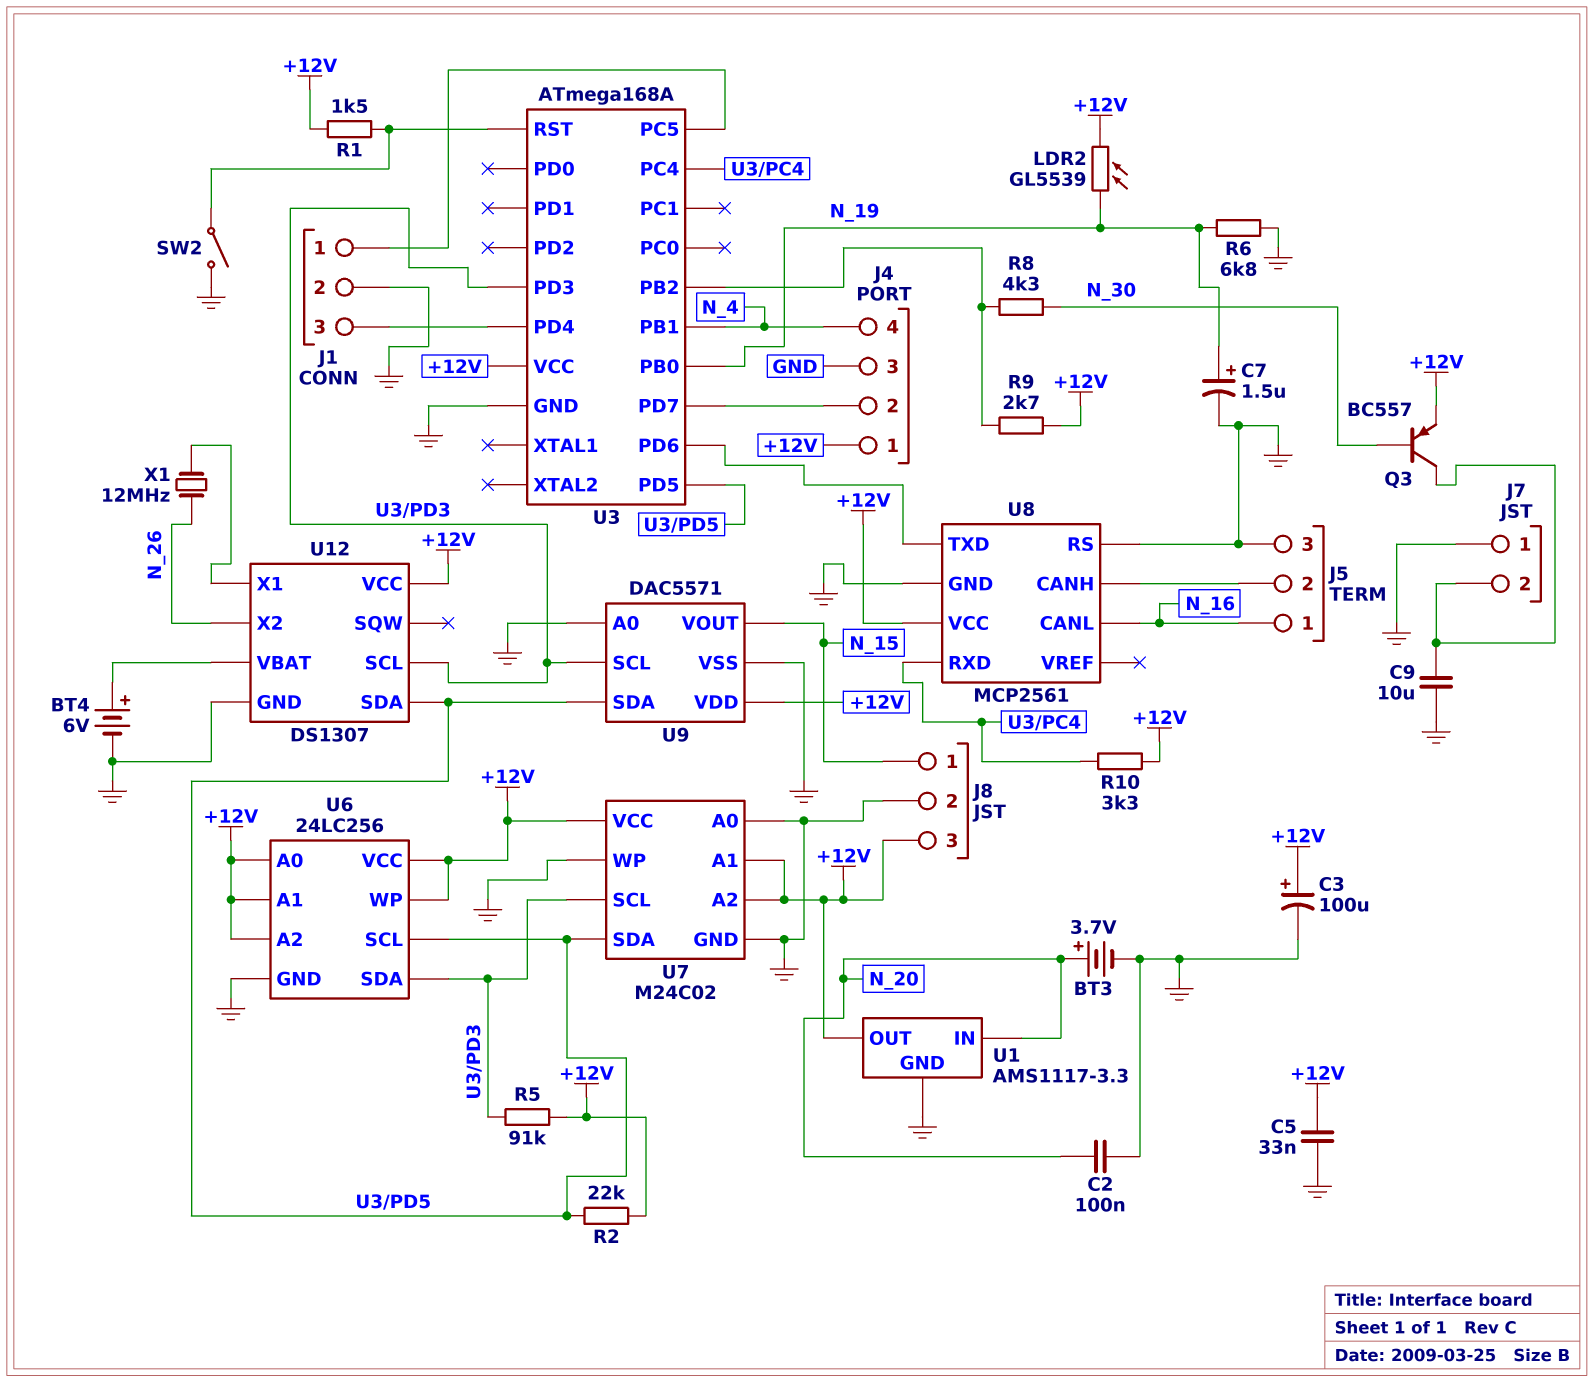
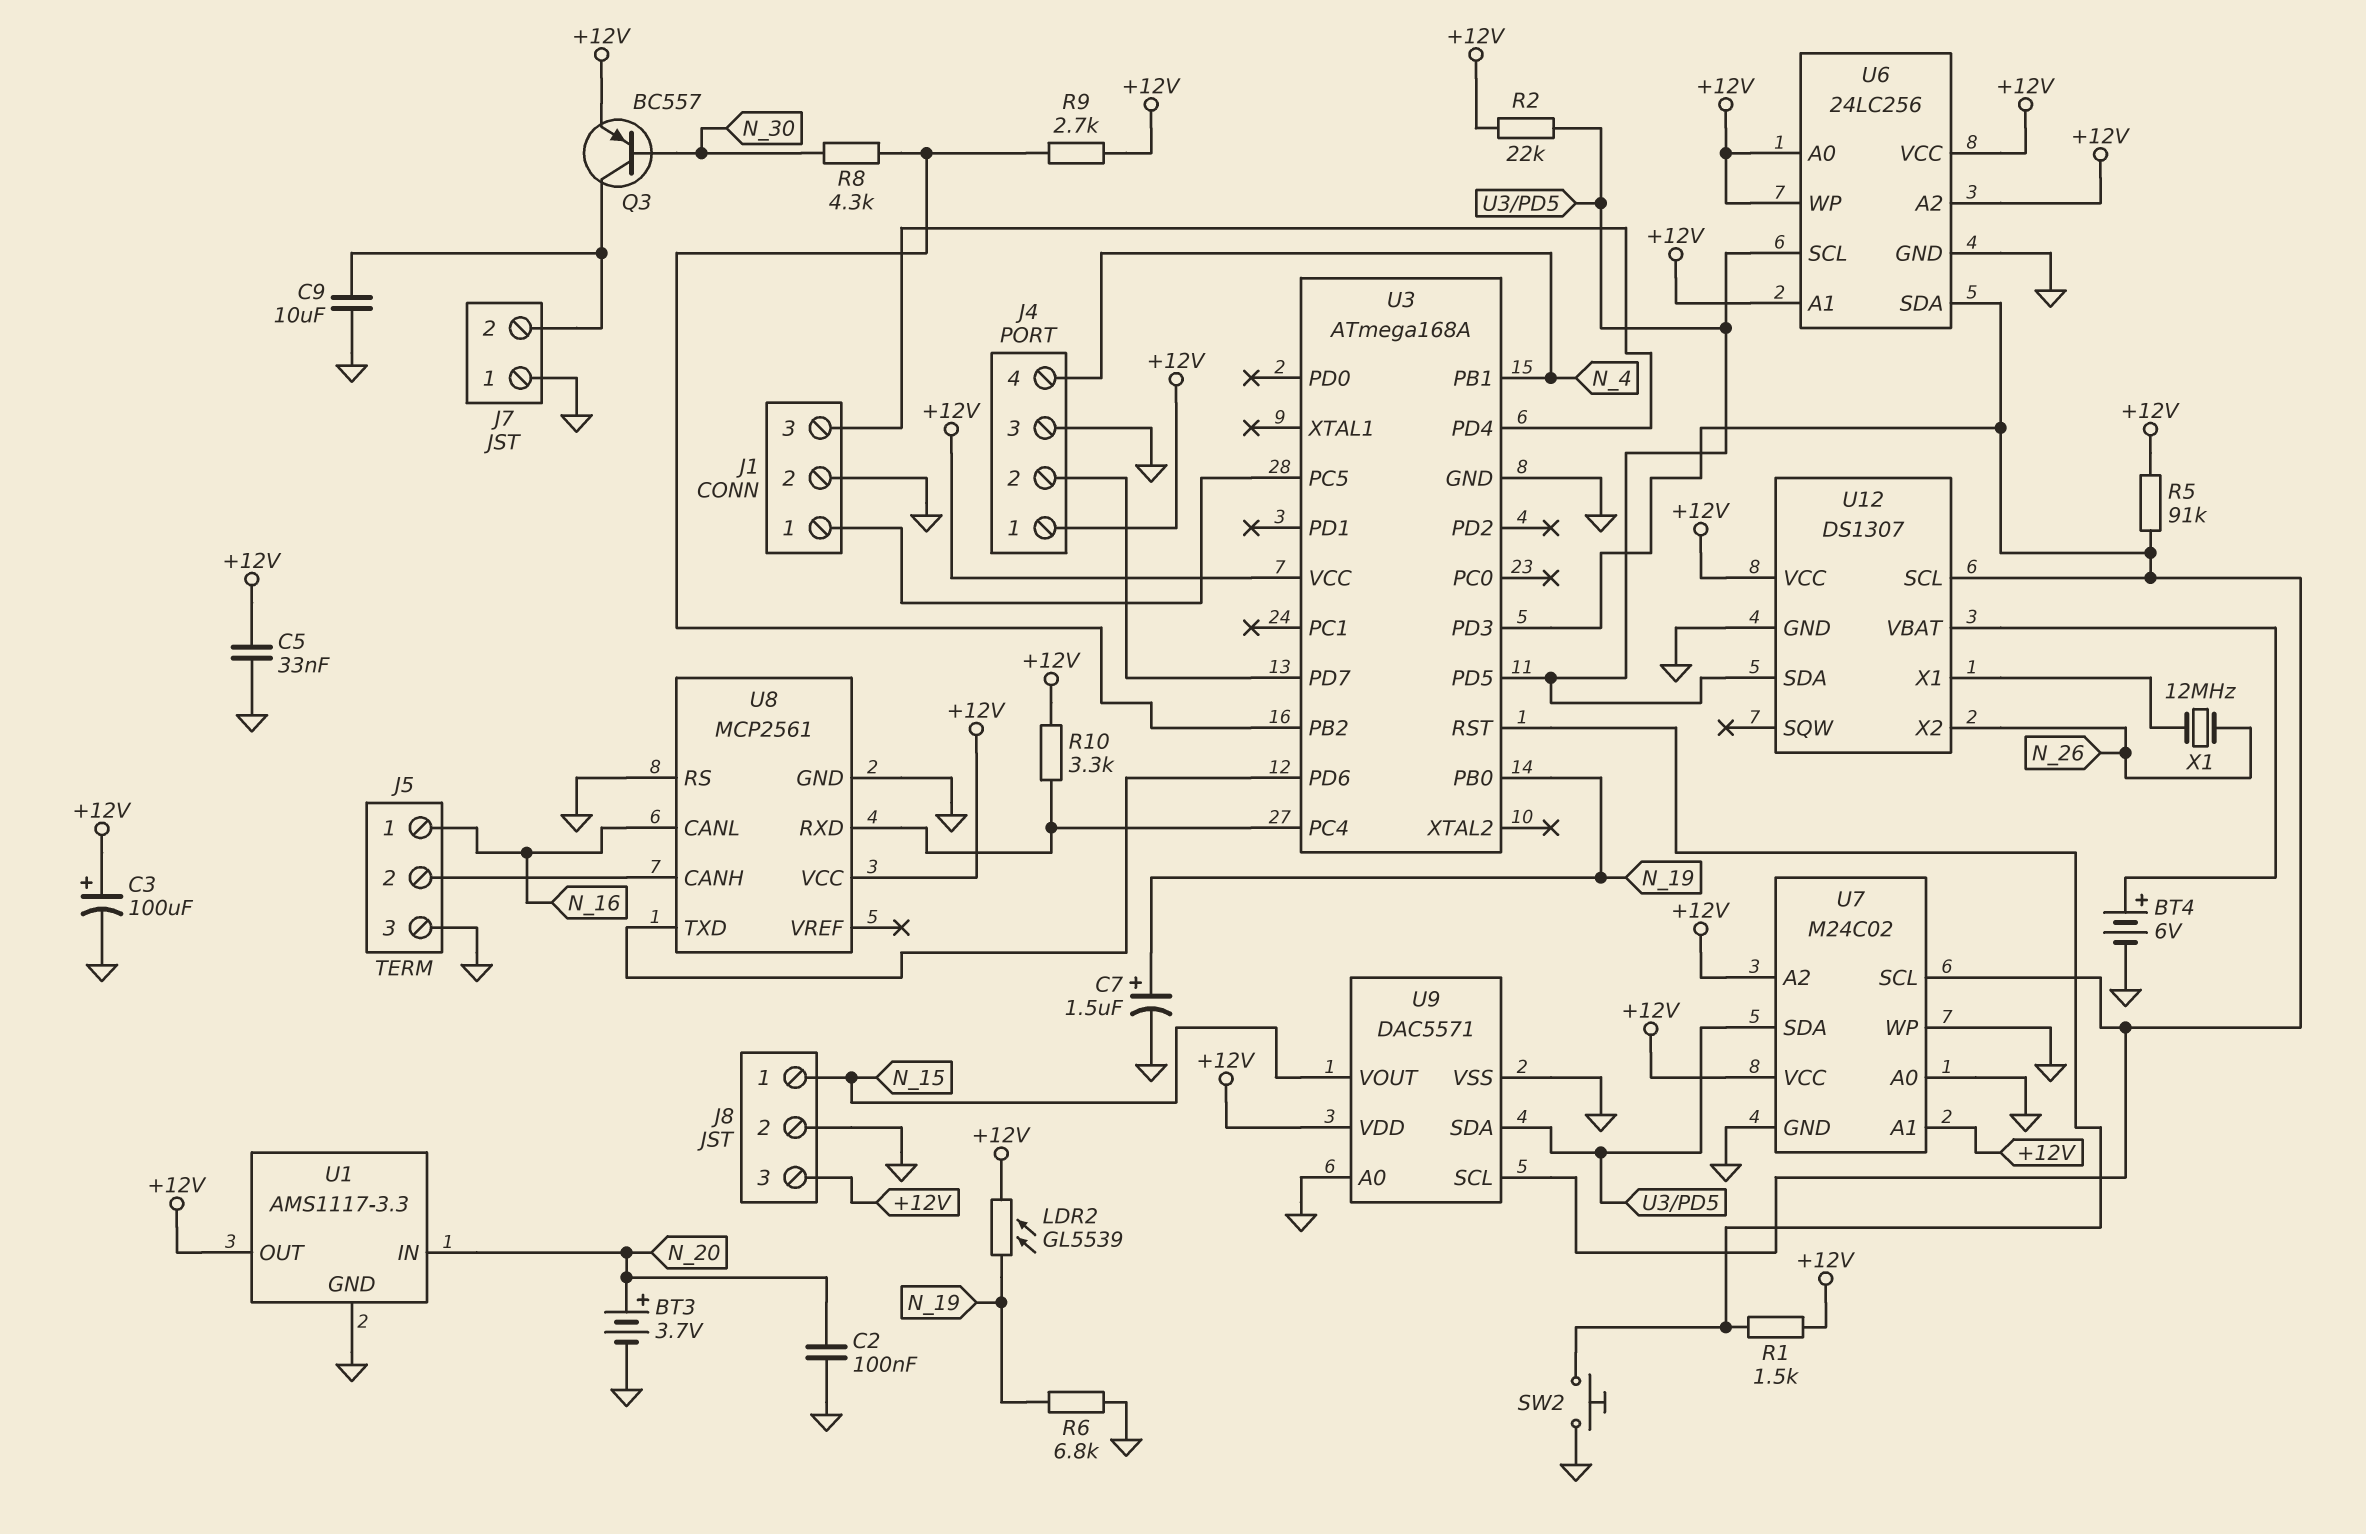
SW2: switch (GND, U3/RST) -> button (GND, U3/RST)

